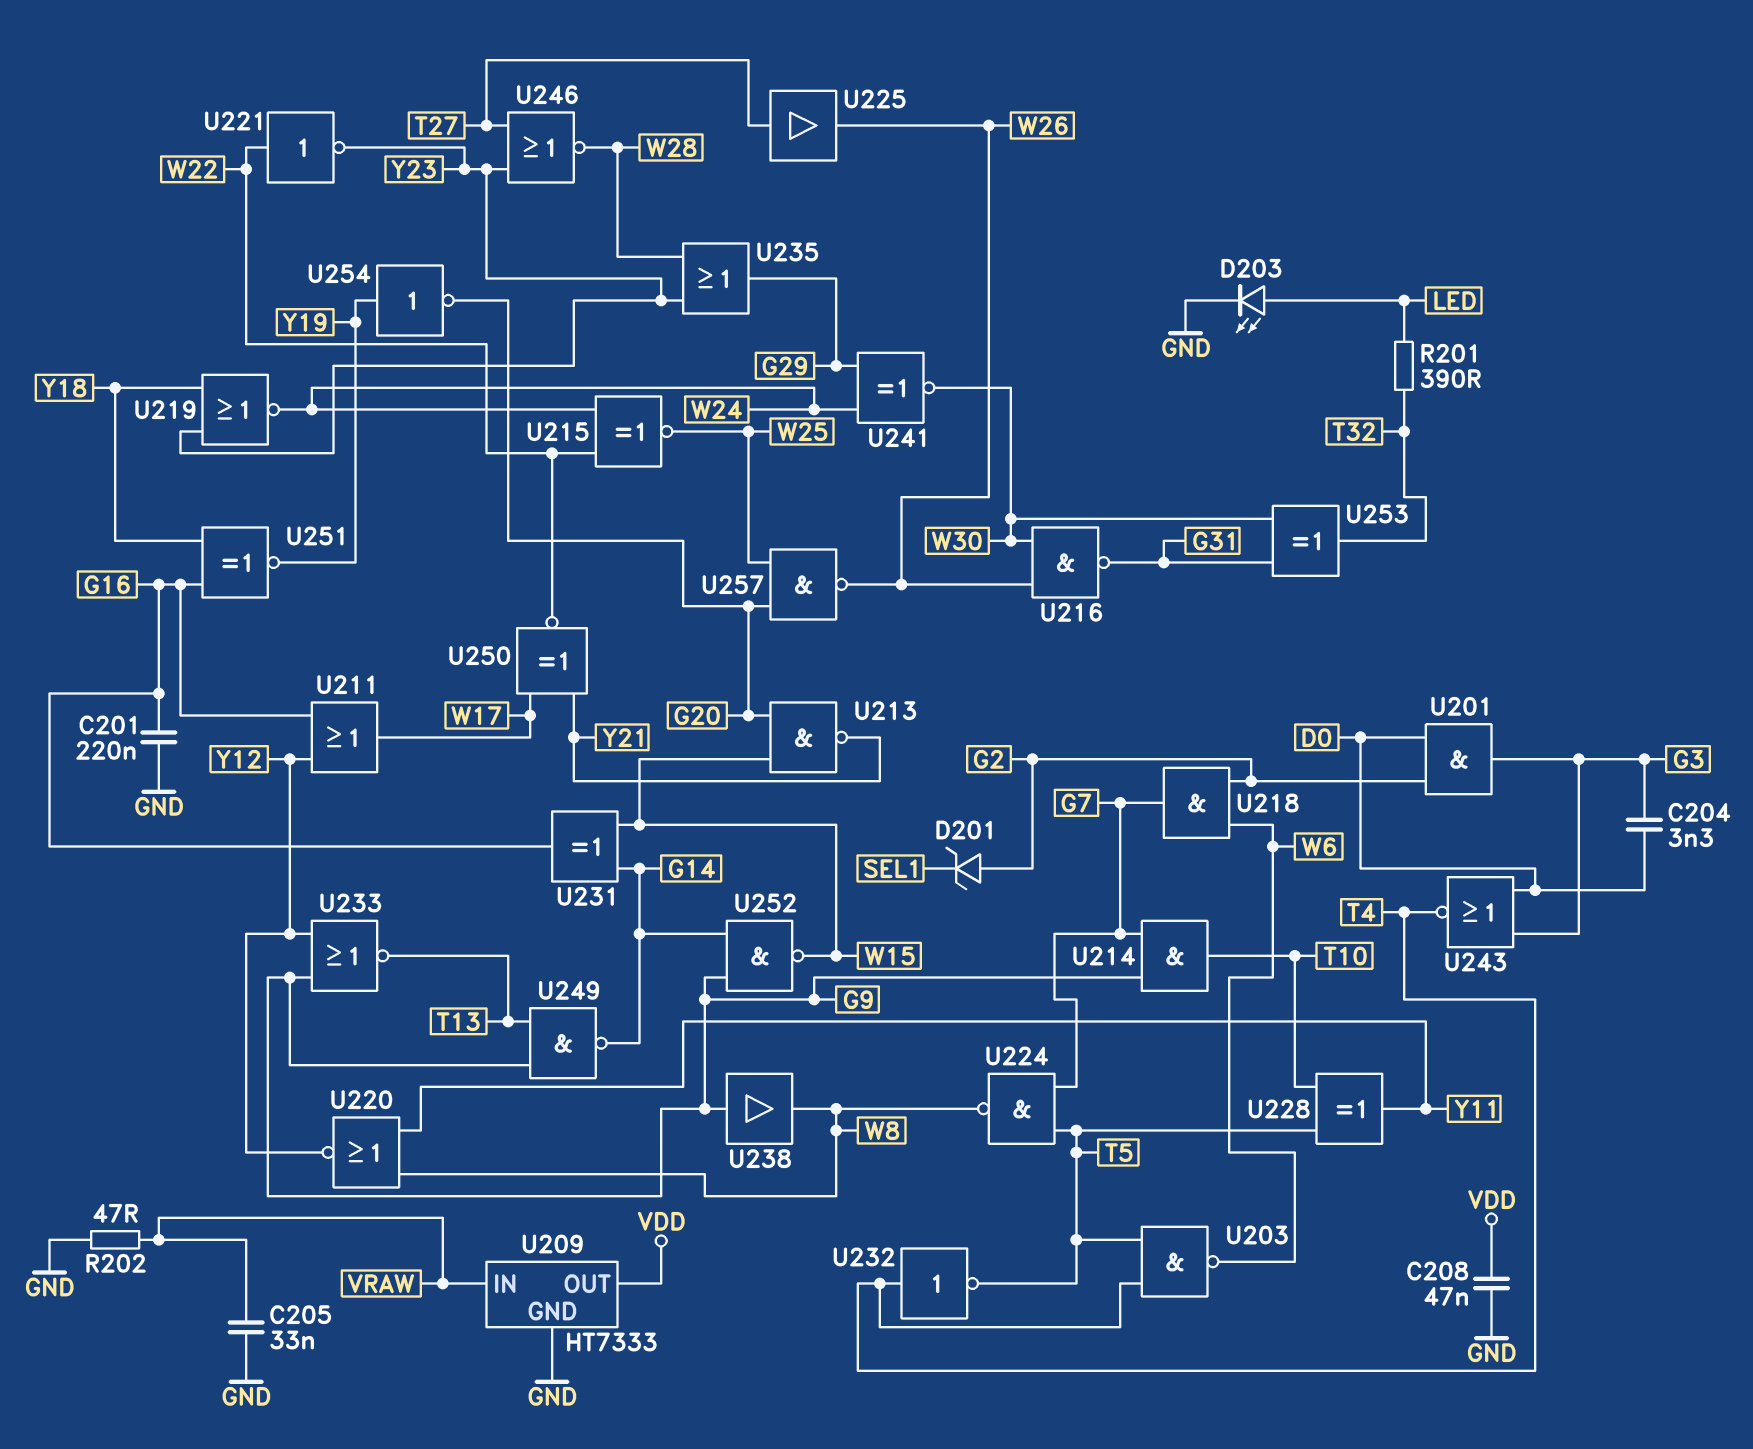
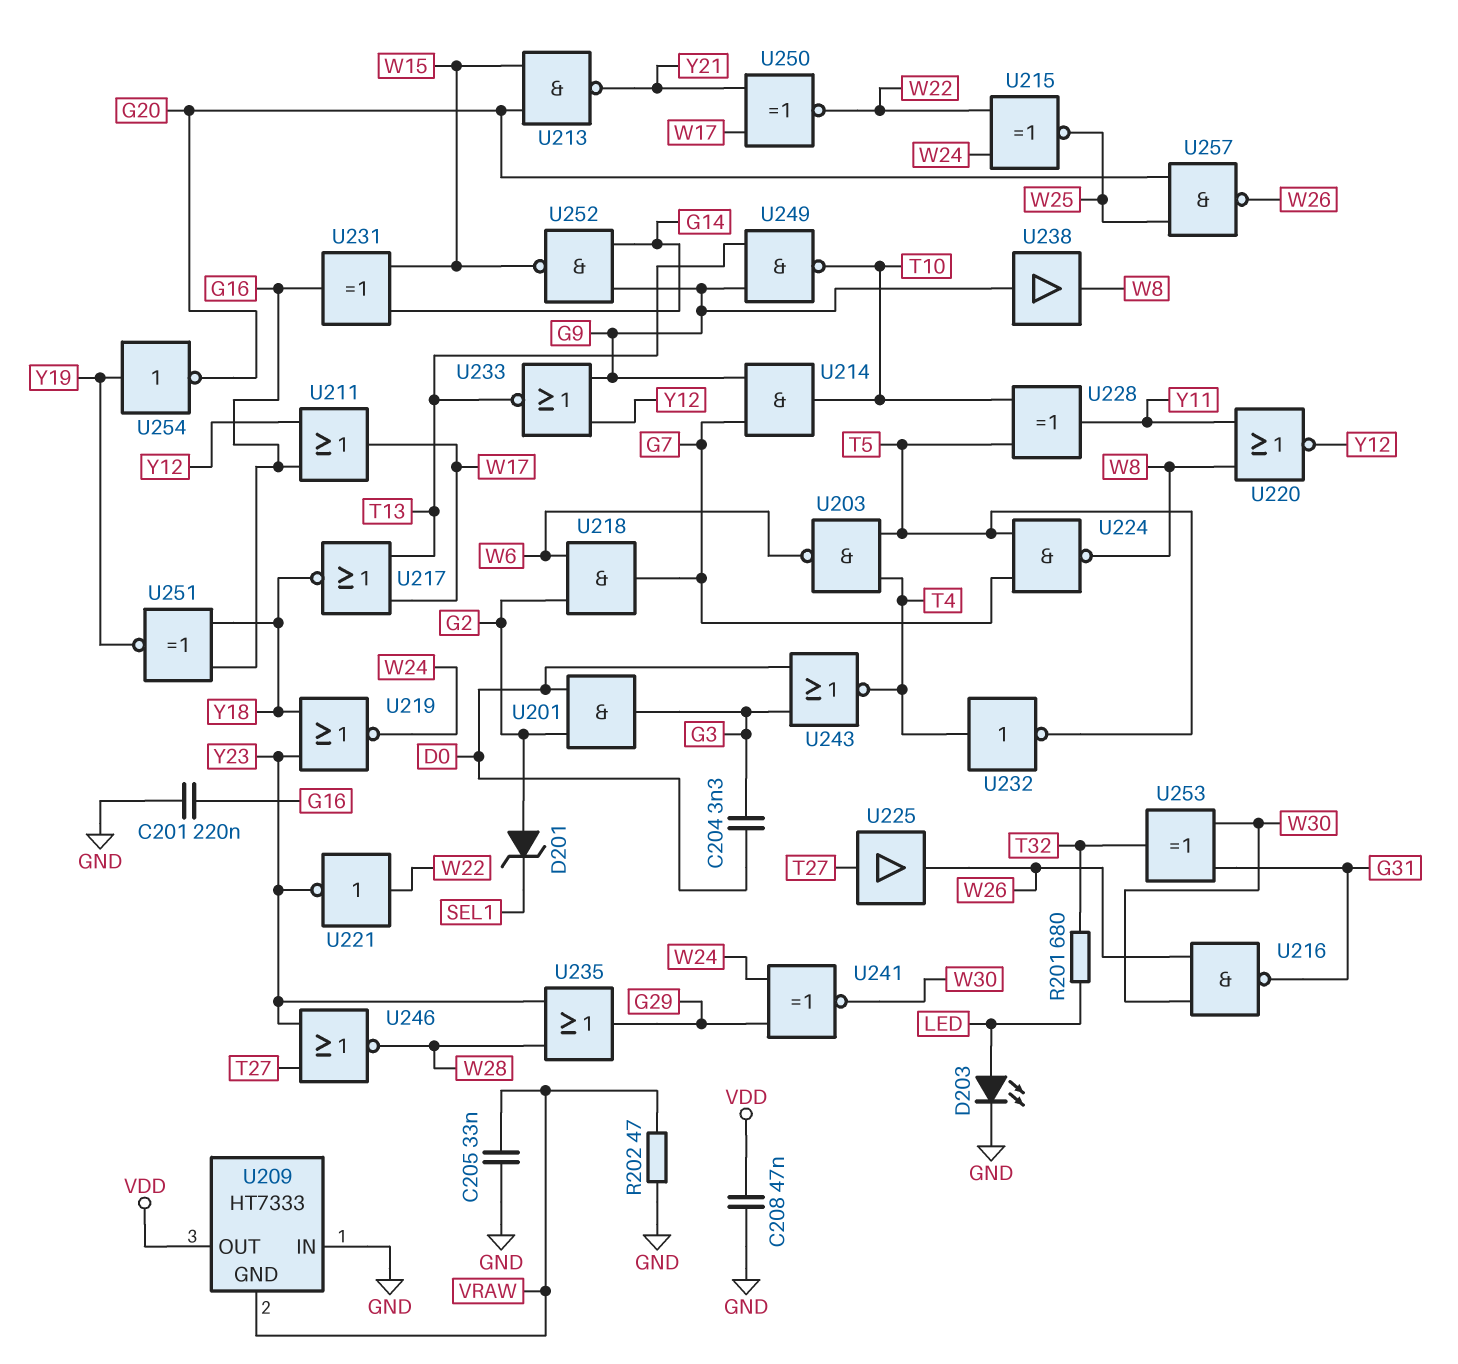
R201: 390 (LED, T32) -> 680 (LED, T32)
U209 pin GND: GND -> VRAW
U209 pin IN: VRAW -> GND
U217: none -> NOR (in T13, in W17, out Y18)
U249: NAND (in G9, in T13, out G14) -> NAND (in G9, in T13, out T10)

